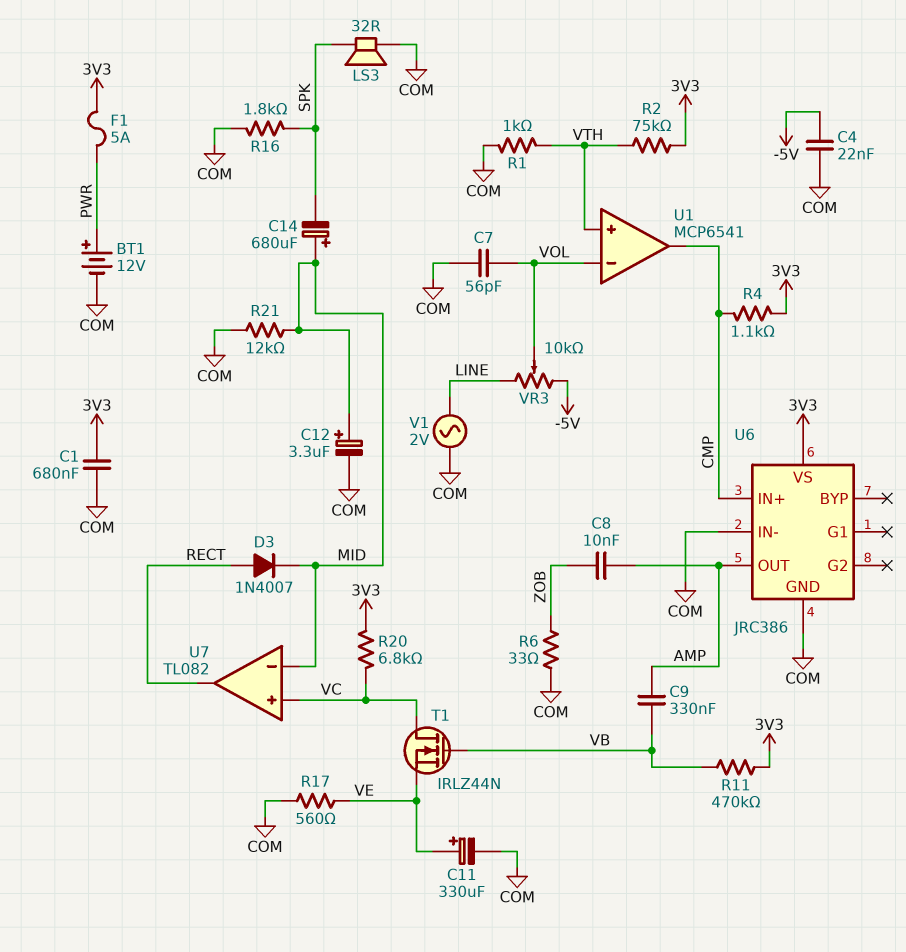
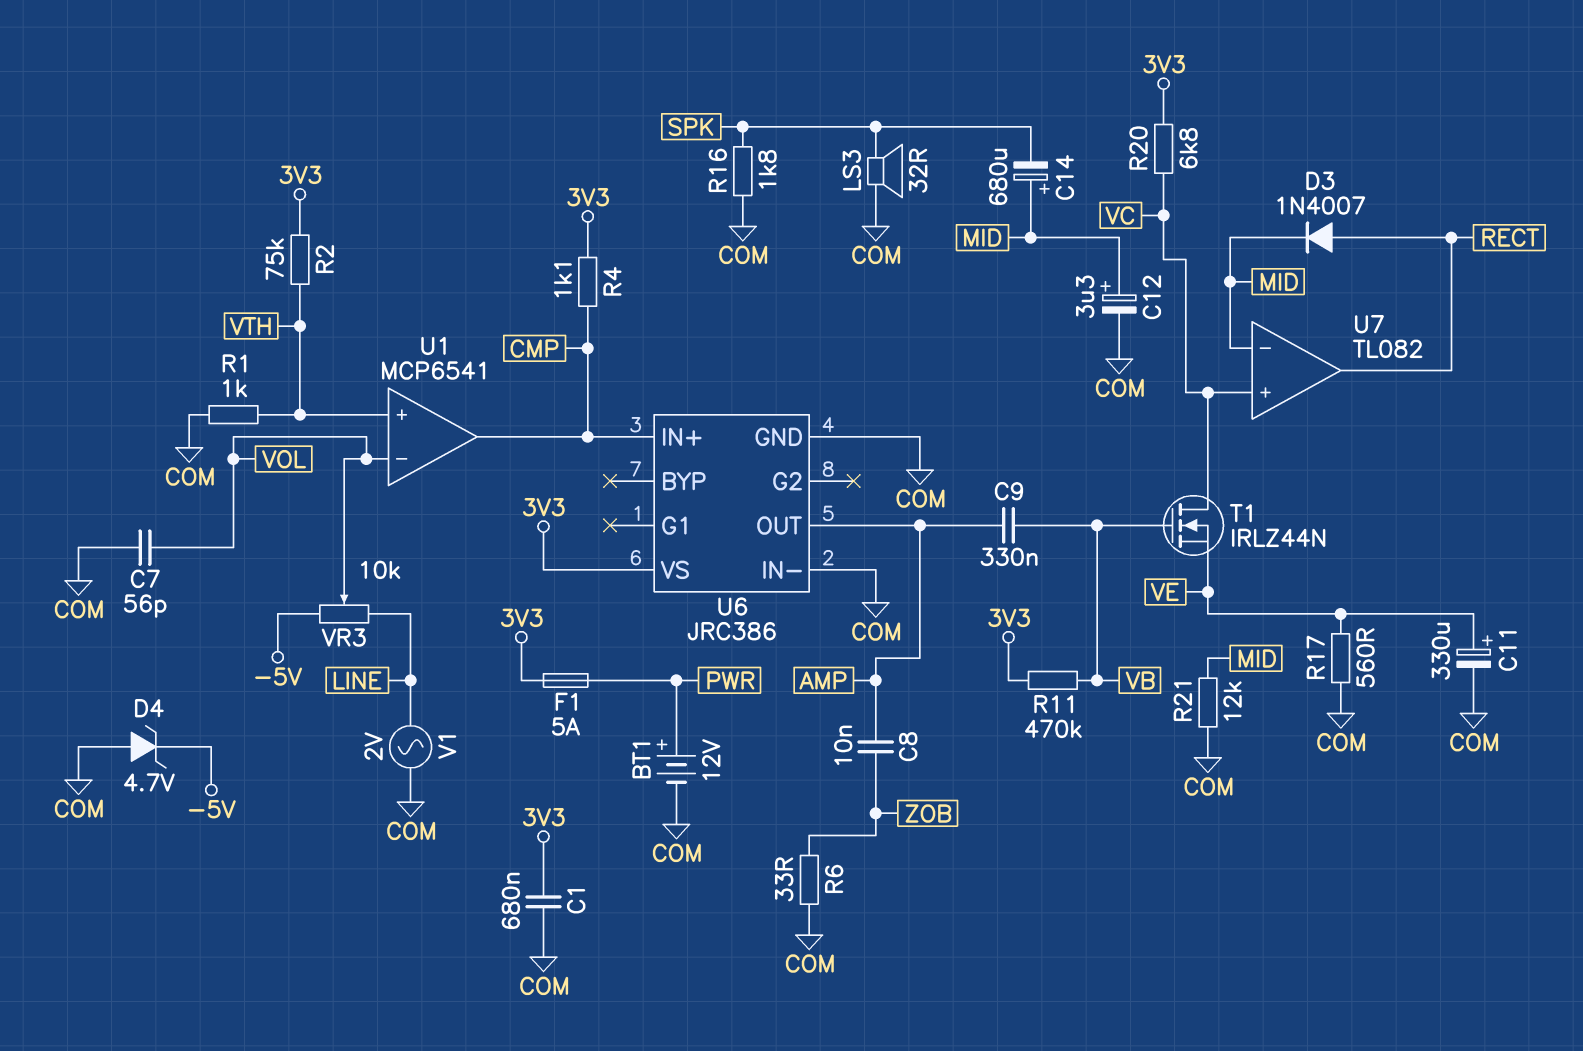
C4: 22nF (-5V, COM) -> none
D4: none -> zener 4.7V (A COM, K -5V)

